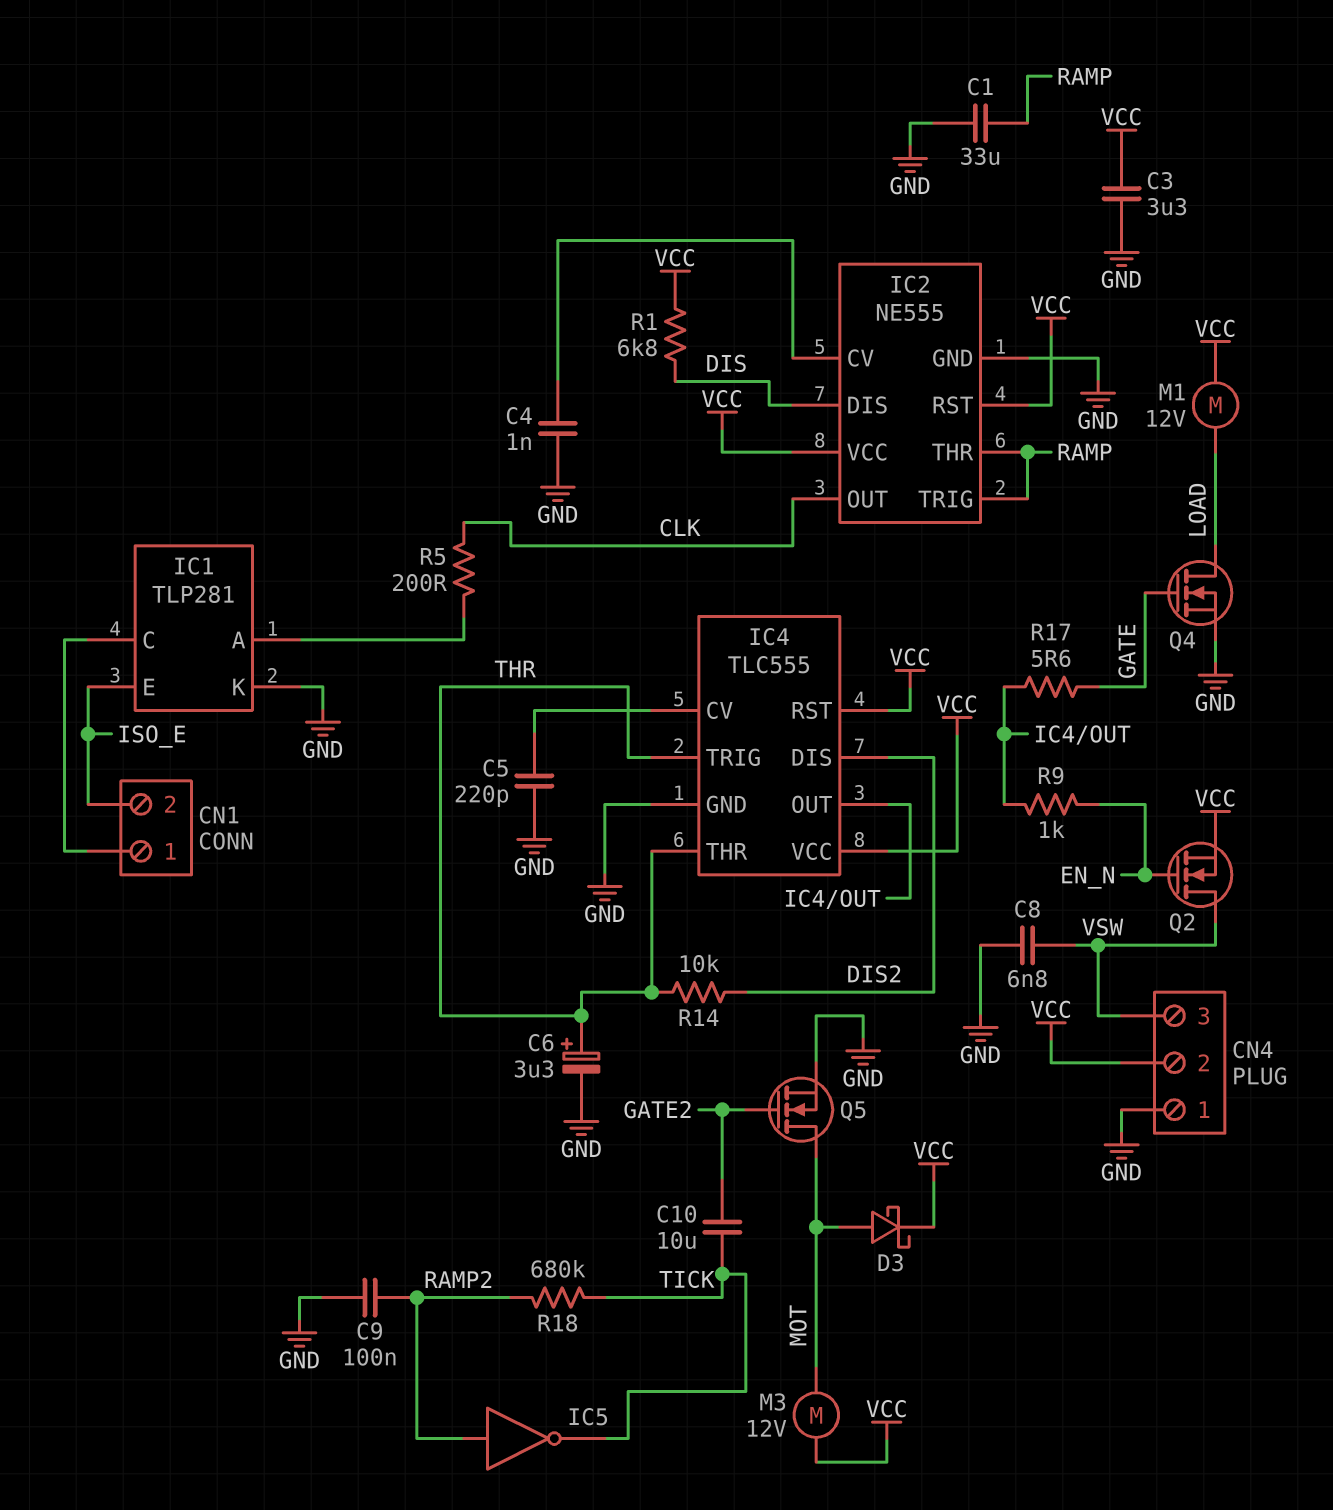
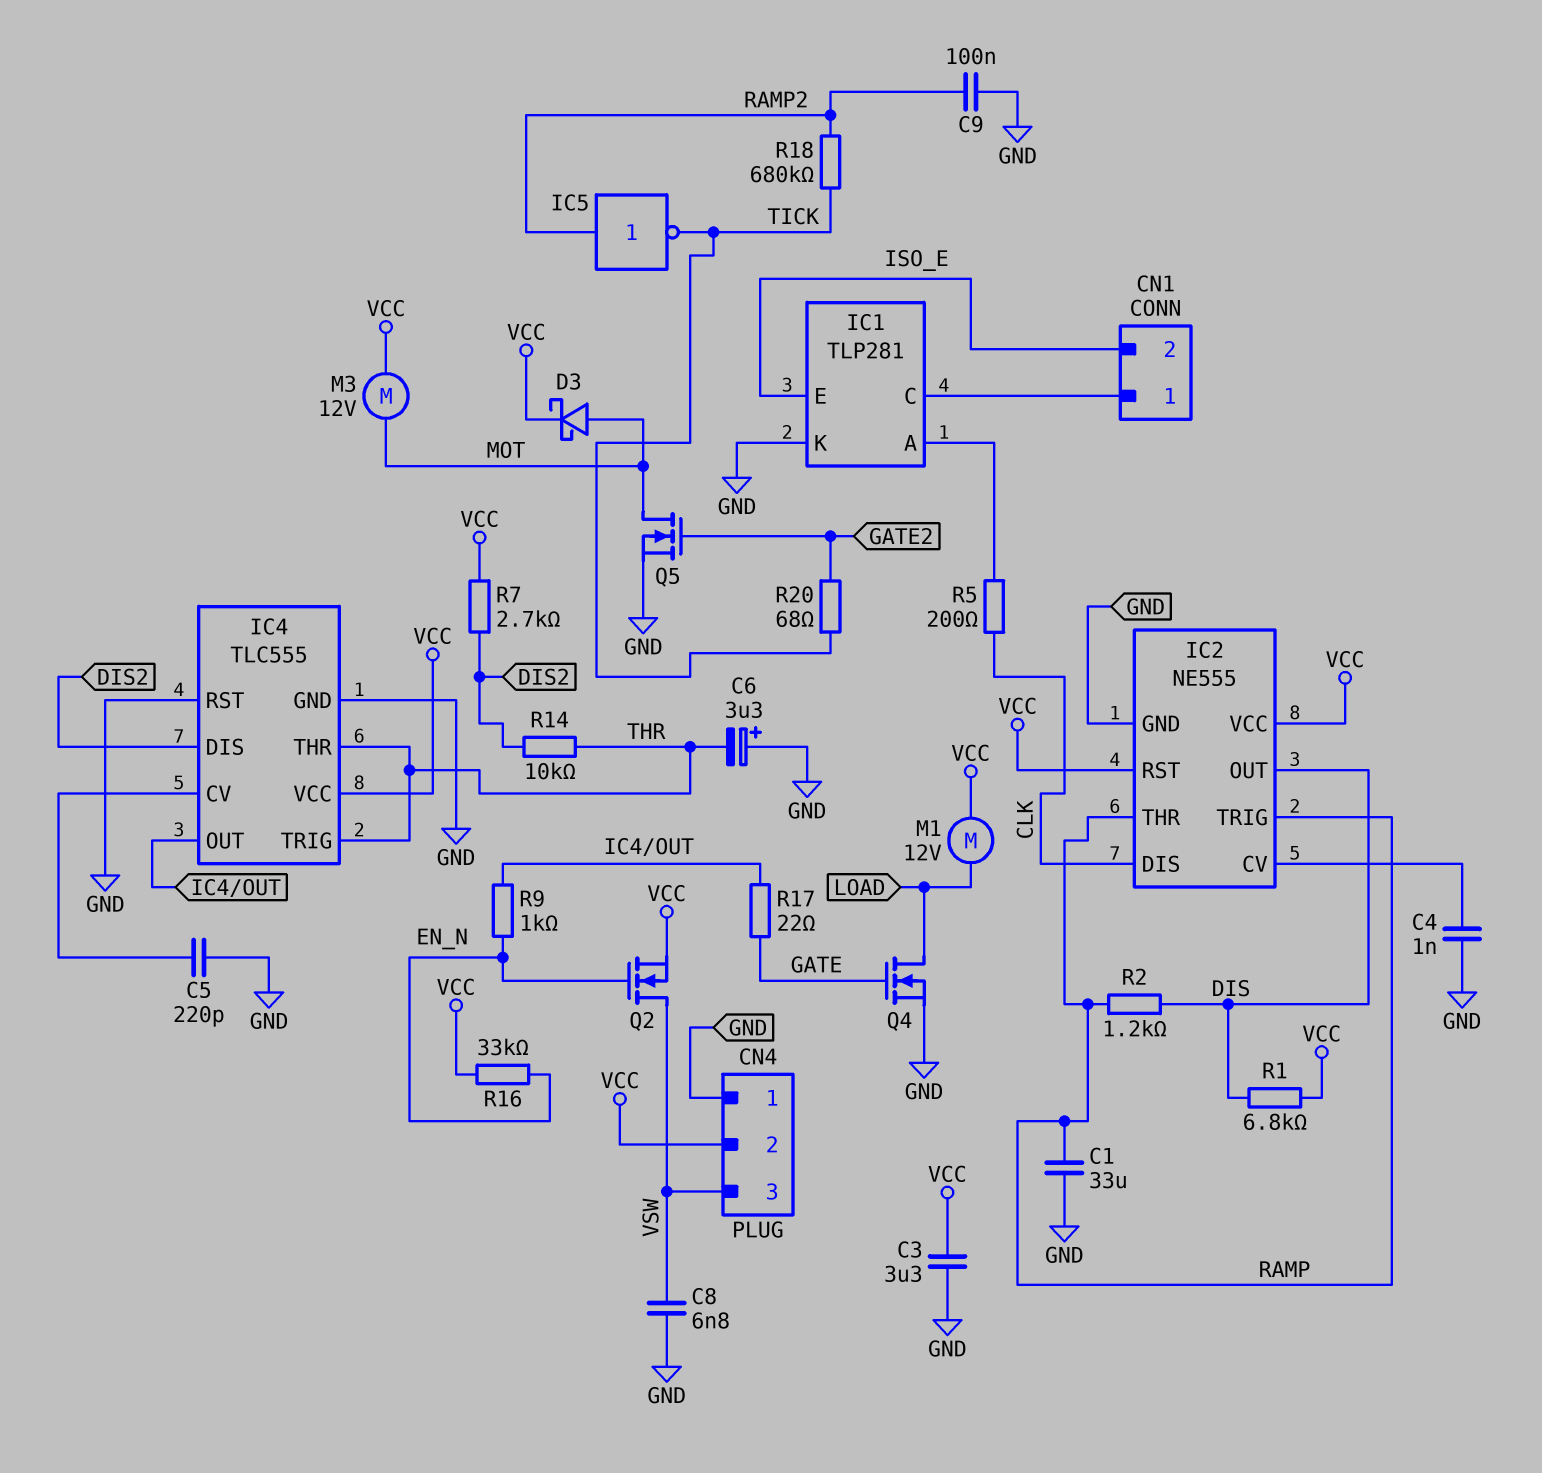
C6: 3.3uF (plus THR, minus GND) -> 3.3uF (plus GND, minus THR)
C10: 10uF (GATE2, TICK) -> none
IC2 pin DIS: DIS -> CLK
IC2 pin OUT: CLK -> DIS
IC4 pin RST: VCC -> GND
R2: none -> 1.2k (DIS, RAMP)
R7: none -> 2.7k (DIS2, VCC)
R16: none -> 33k (EN_N, VCC)
R17: 5.6 (GATE, IC4/OUT) -> 22 (GATE, IC4/OUT)
R20: none -> 68 (GATE2, TICK)

